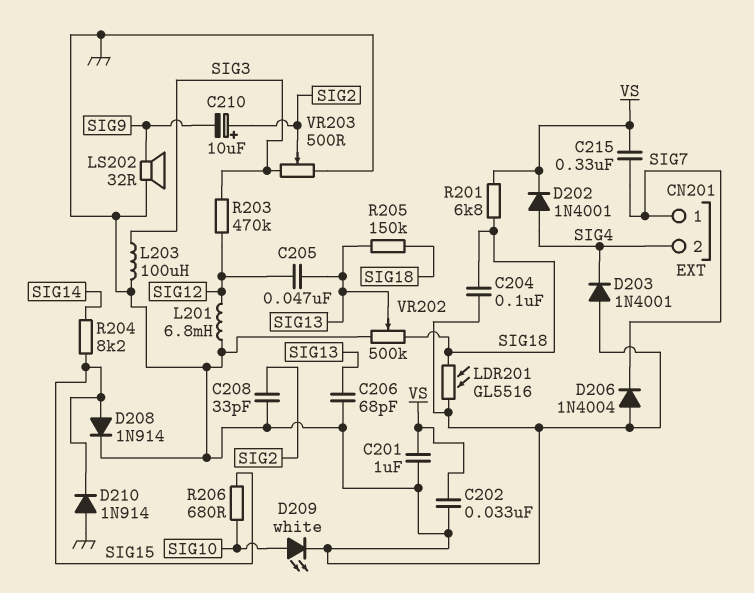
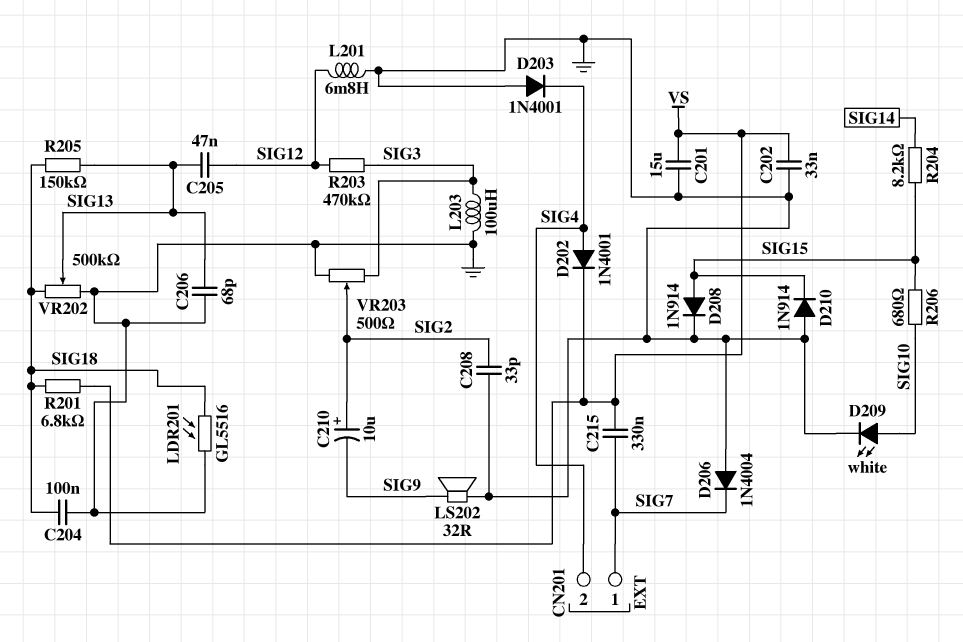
C201: 1uF (GND, VS) -> 15uF (GND, VS)

